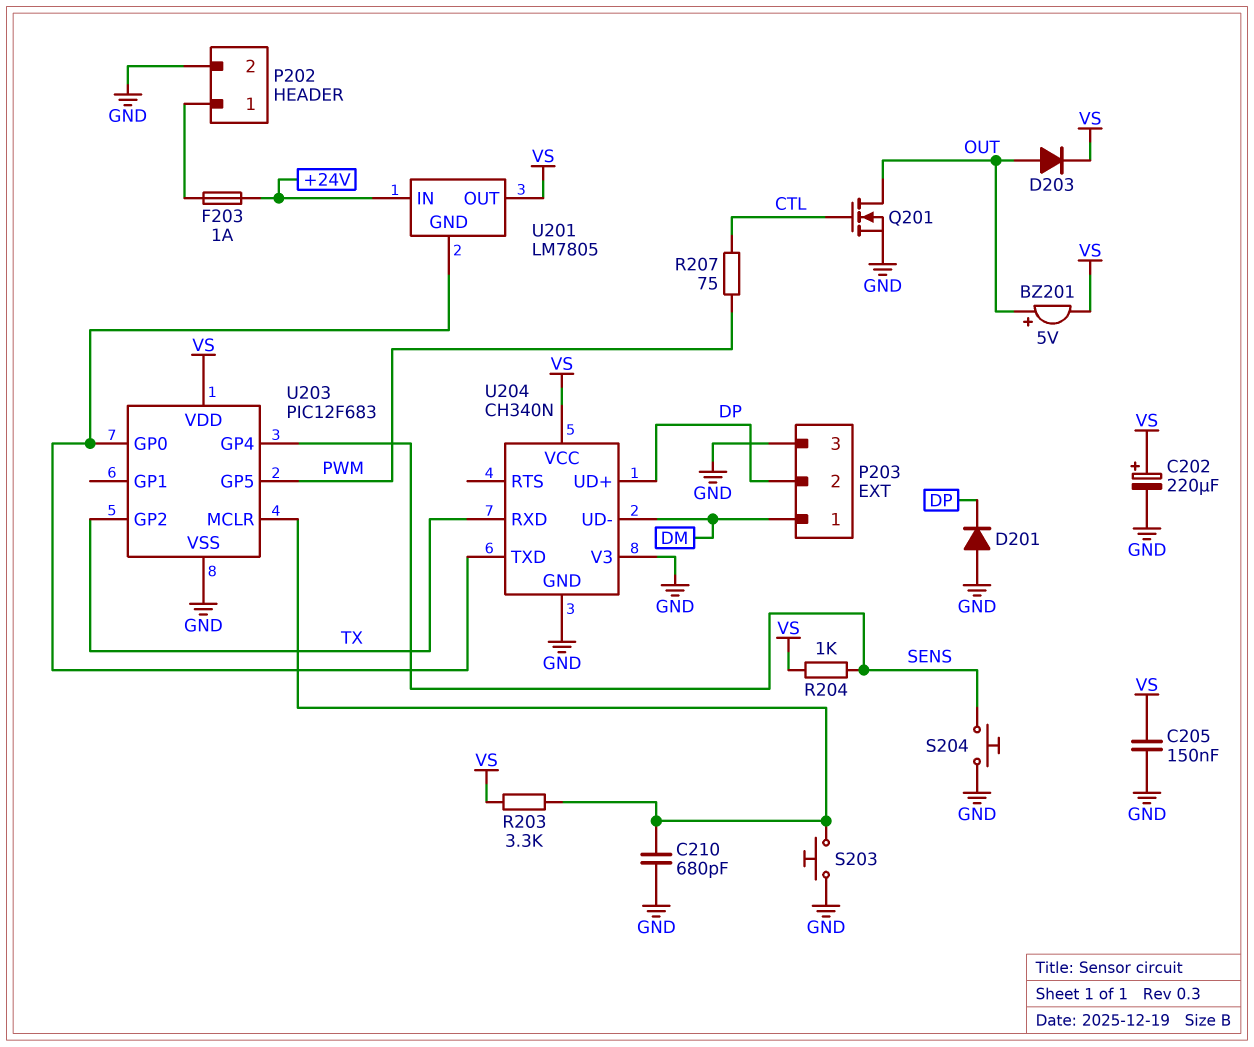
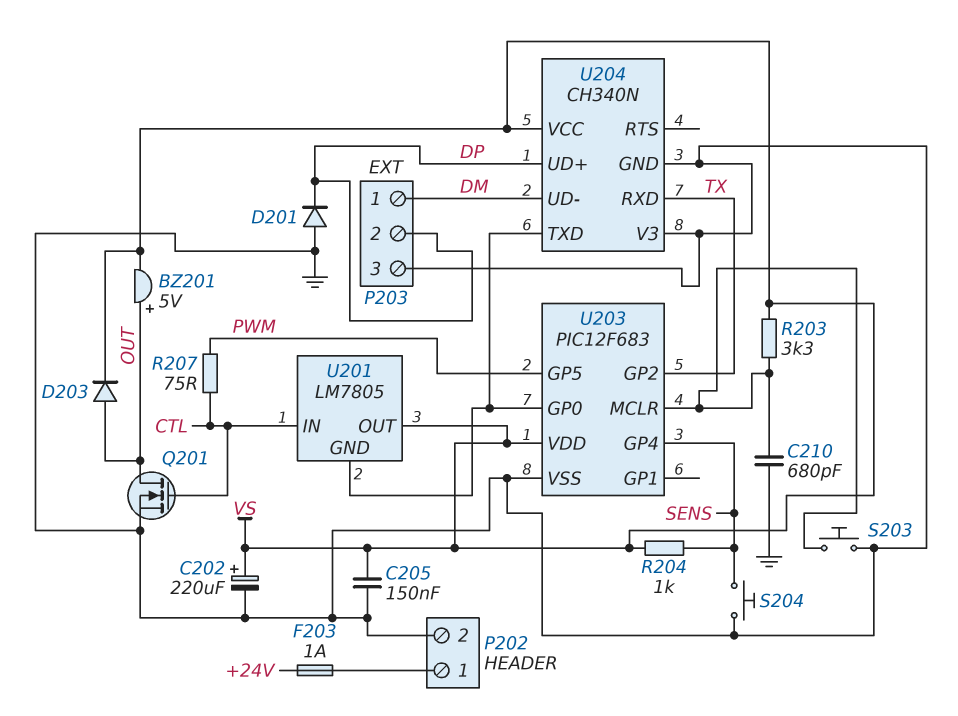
U201 pin IN: +24V -> CTL

